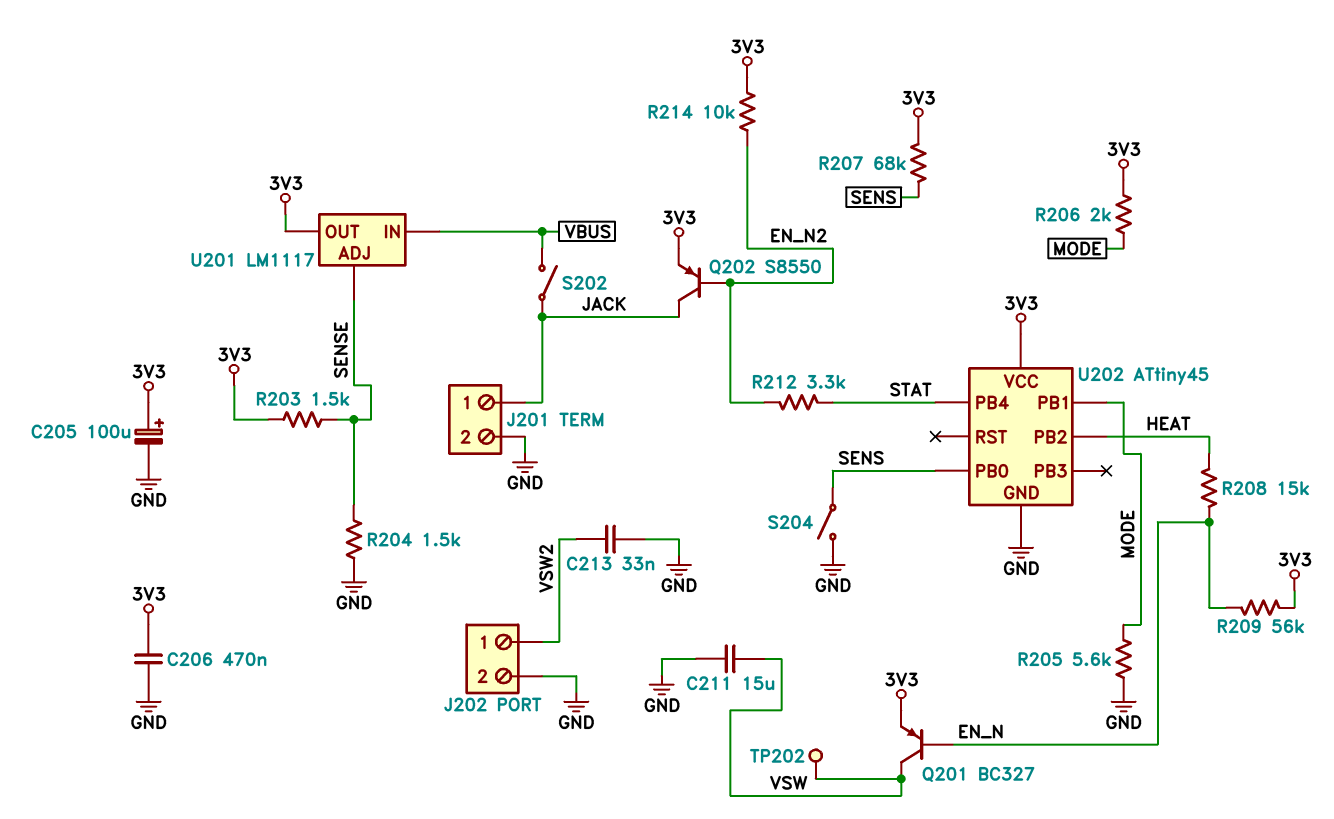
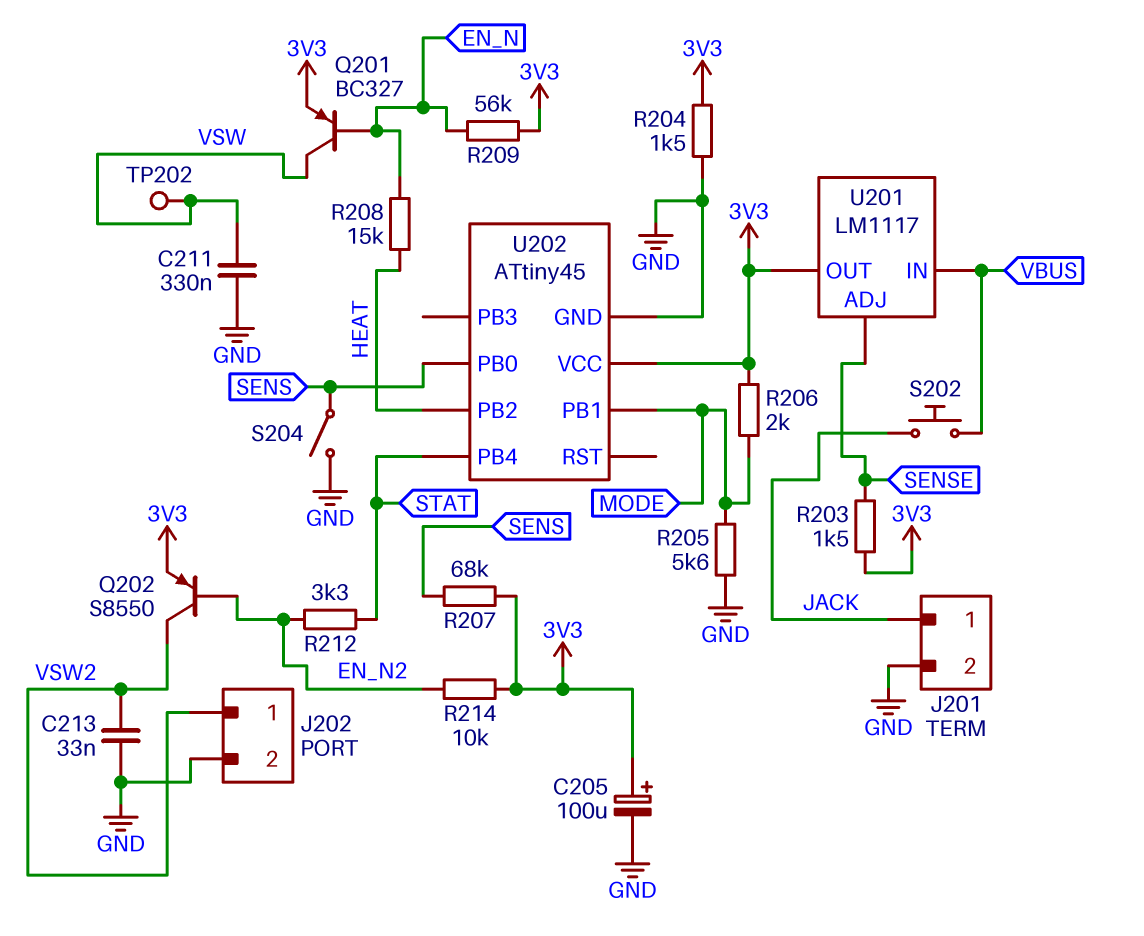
C206: 470nF (3V3, GND) -> none
C211: 15uF (GND, VSW) -> 330nF (GND, VSW)
Q202: PNP S8550 (B EN_N2, C JACK, E 3V3) -> PNP S8550 (B EN_N2, C VSW2, E 3V3)
R204: 1.5k (GND, SENSE) -> 1.5k (3V3, GND)
S202: switch (JACK, VBUS) -> button (JACK, VBUS)

